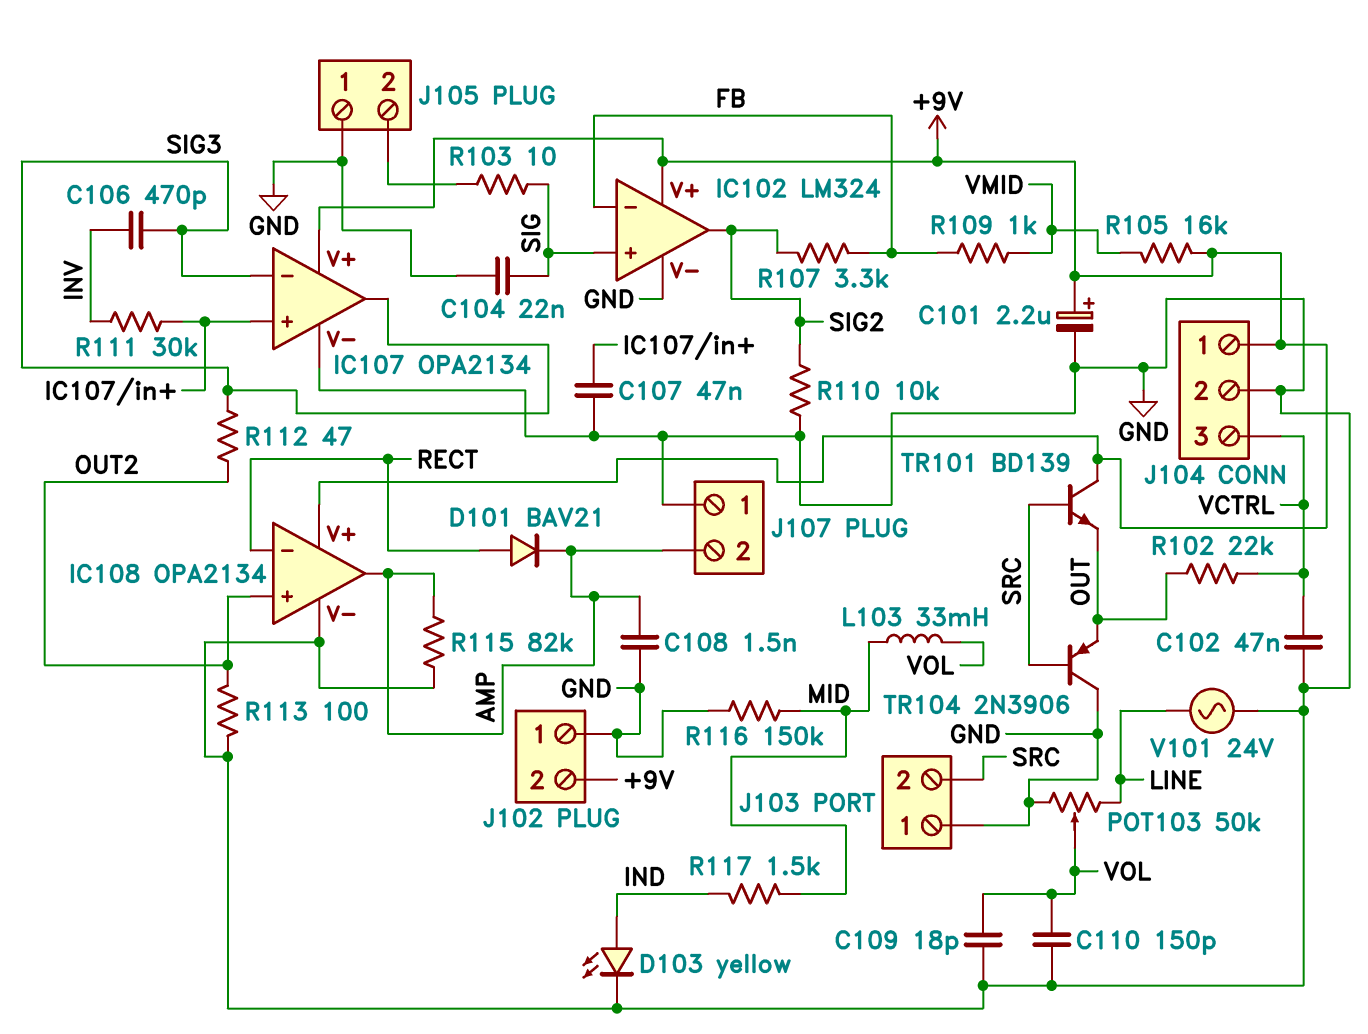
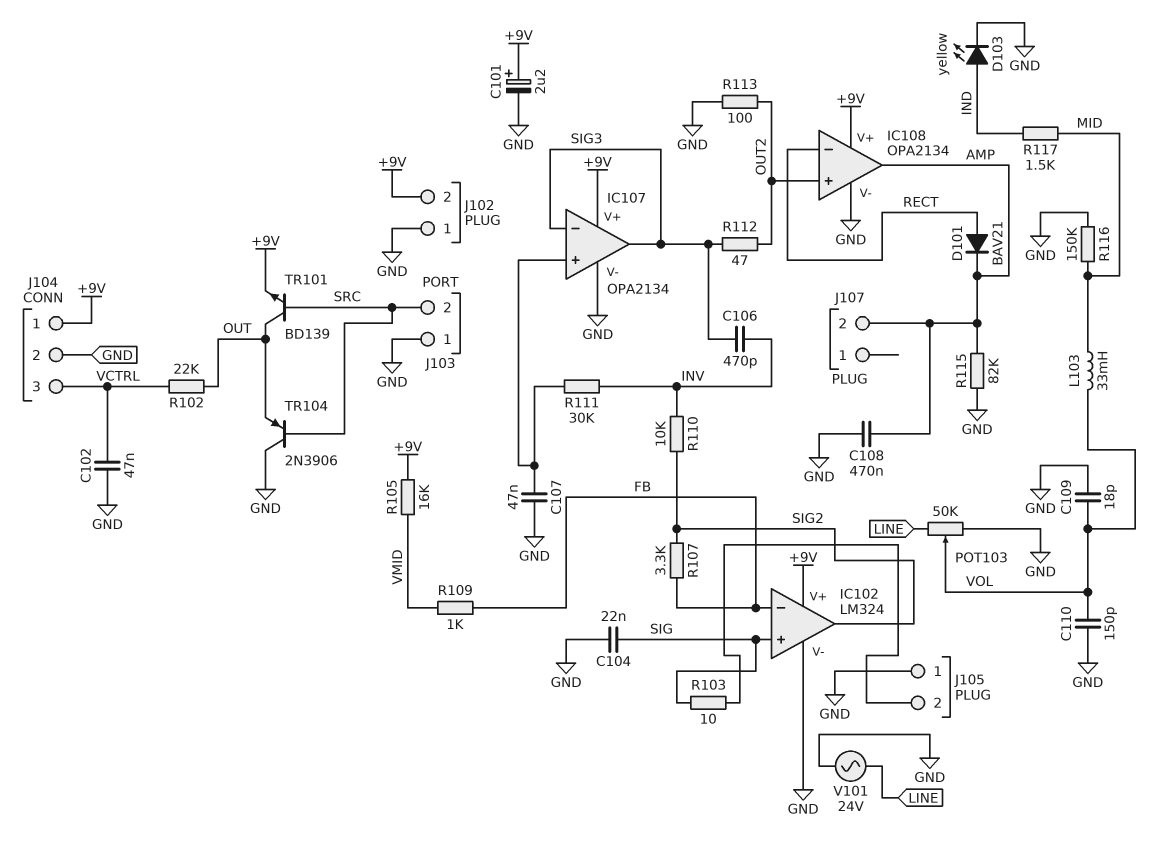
C108: 1.5nF (AMP, GND) -> 470nF (AMP, GND)
J107 pin 1: GND -> none
R110: 10k (GND, SIG2) -> 10k (INV, SIG2)
TR101: NPN BD139 (B SRC, C +9V, E OUT) -> NPN BD139 (B SRC, C OUT, E +9V)

